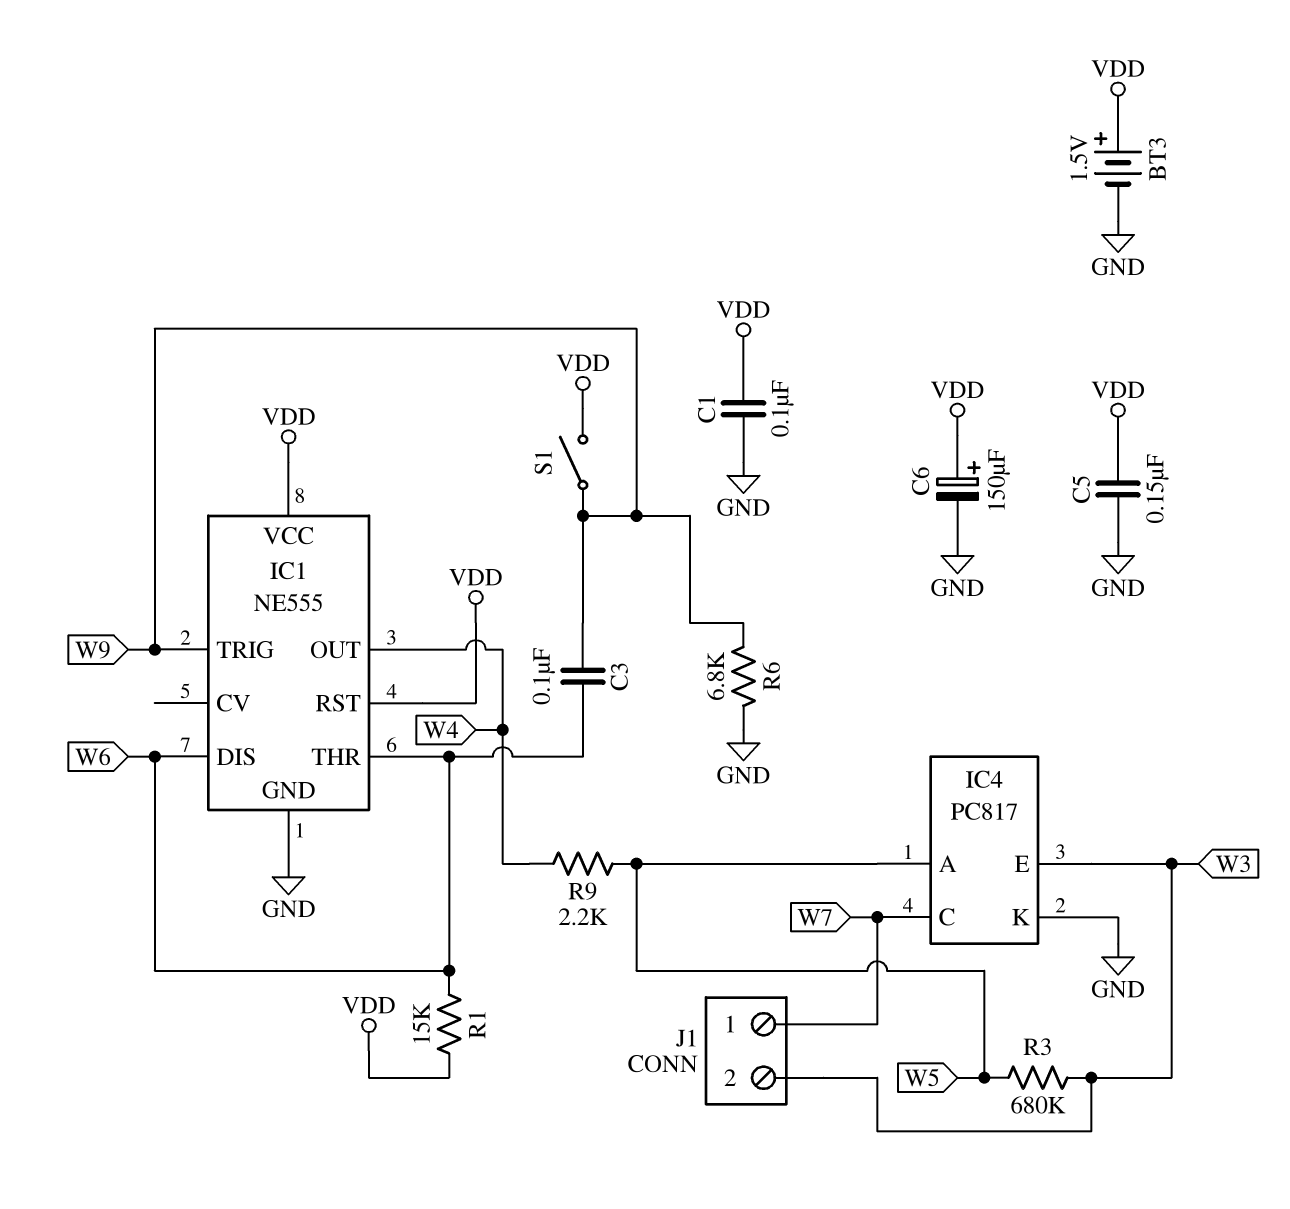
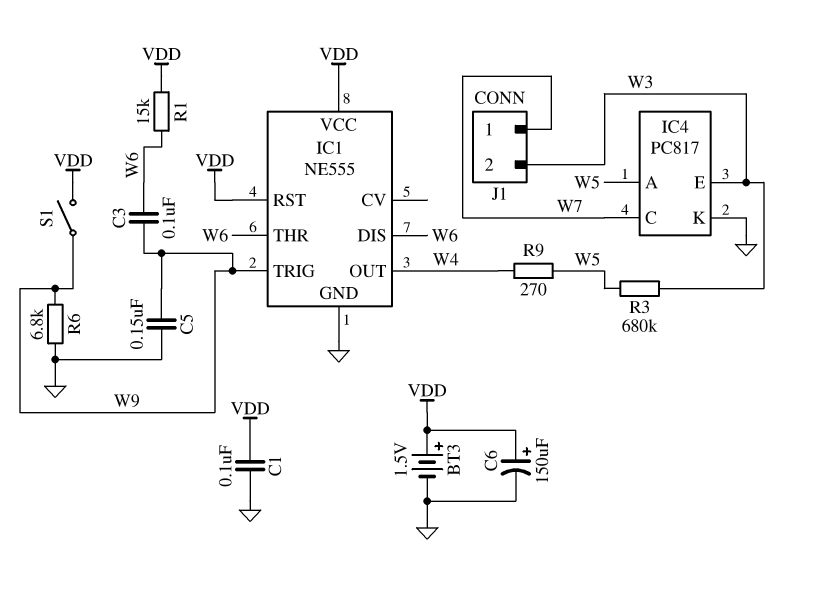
C5: 150nF (GND, VDD) -> 150nF (GND, W9)
R9: 2.2k (W4, W5) -> 270 (W4, W5)

